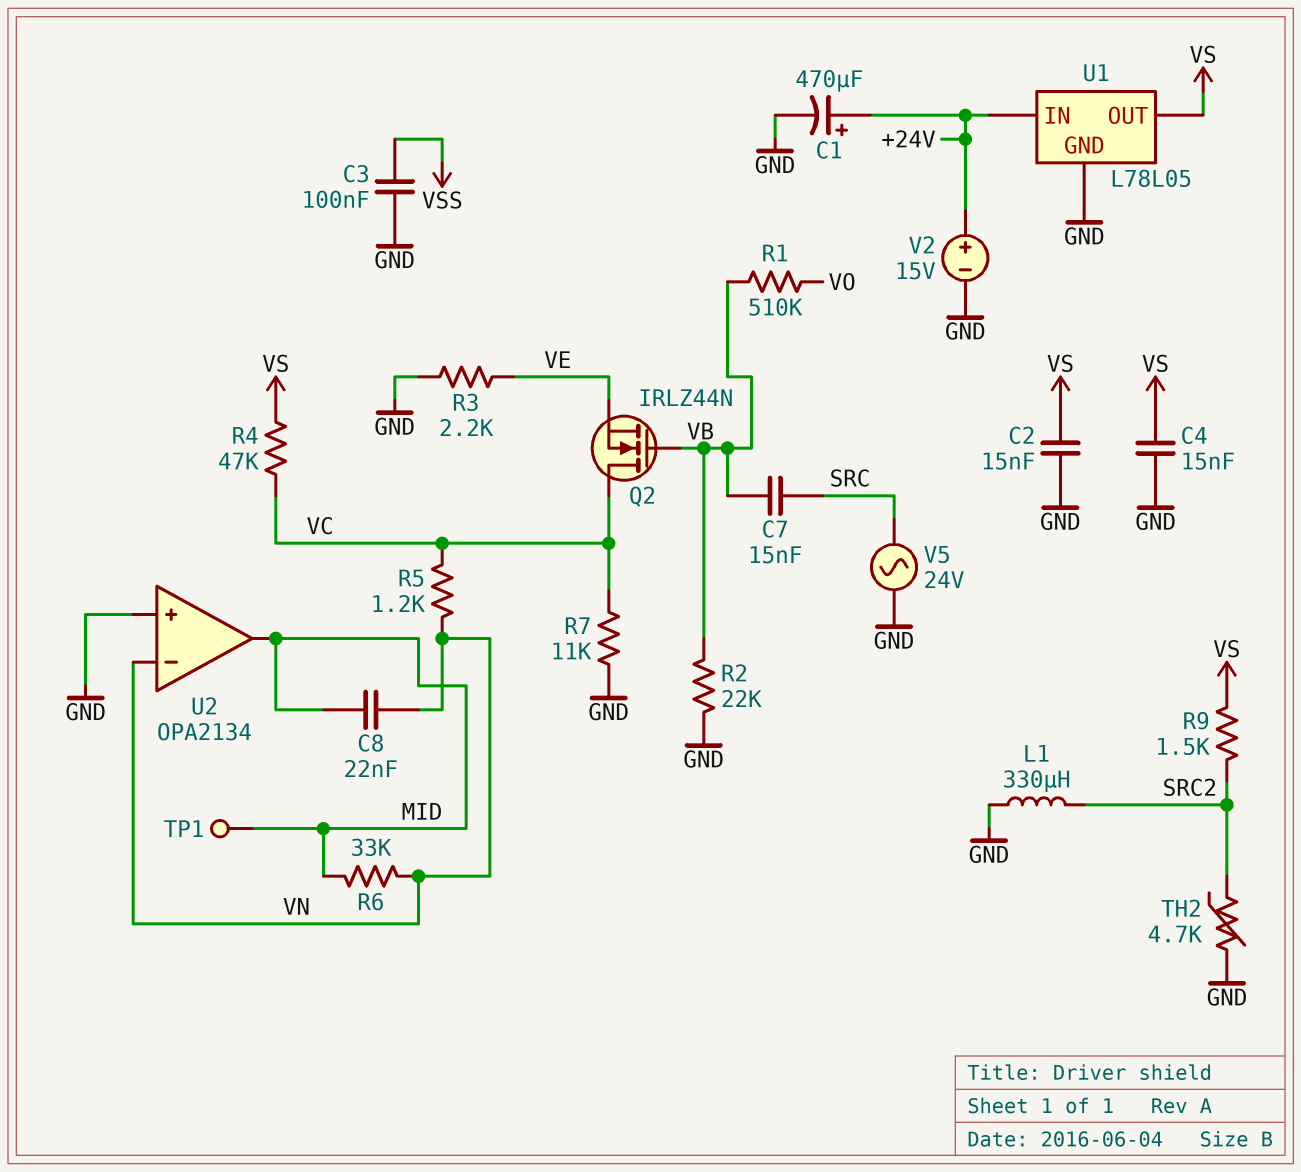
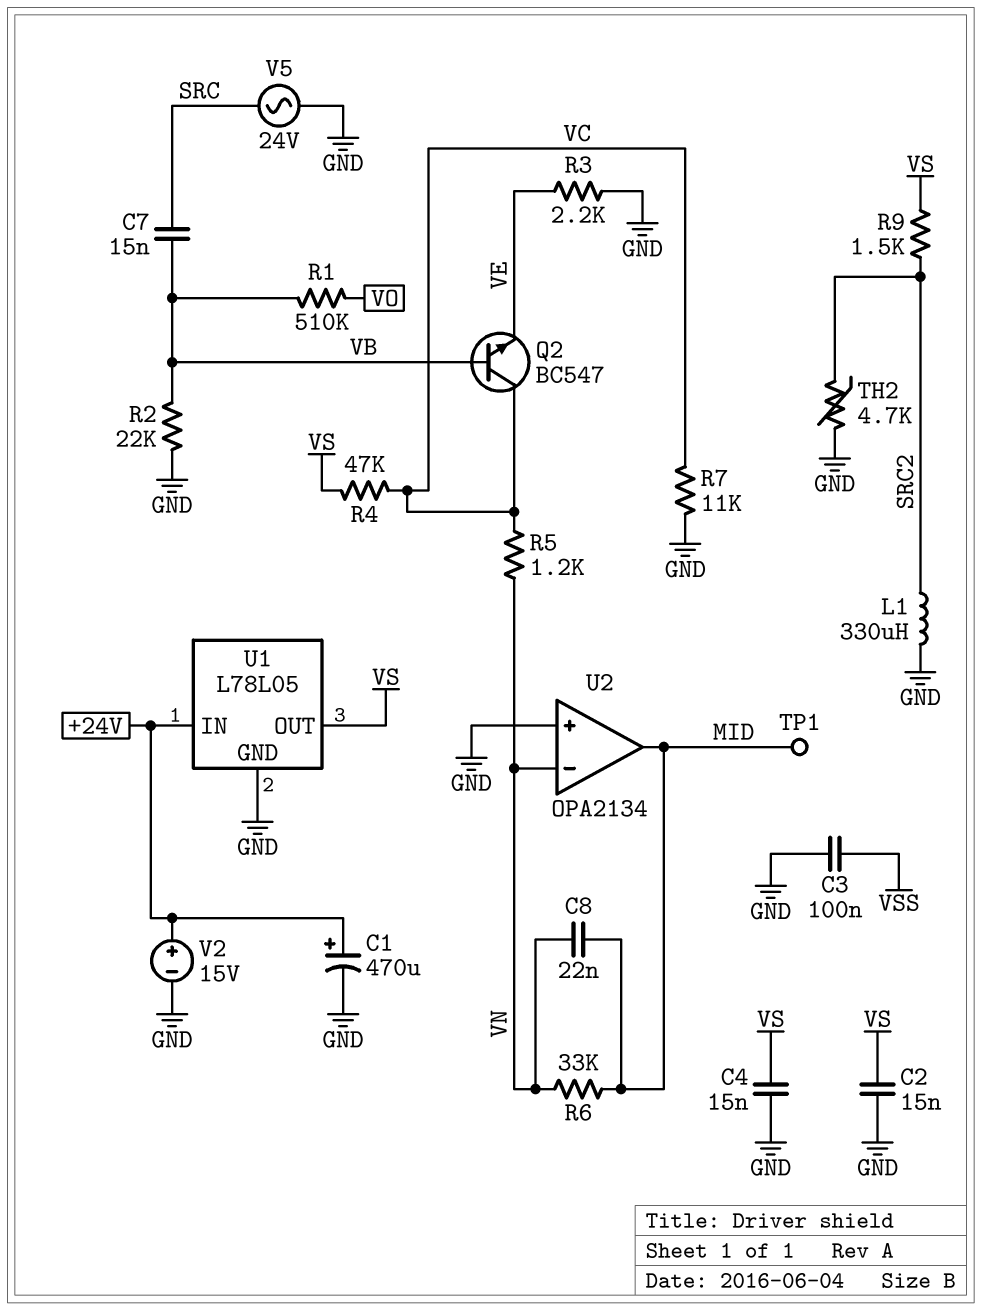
Q2: NMOS IRLZ44N (G VB, D VC, S VE) -> NPN BC547 (B VB, C VC, E VE)

